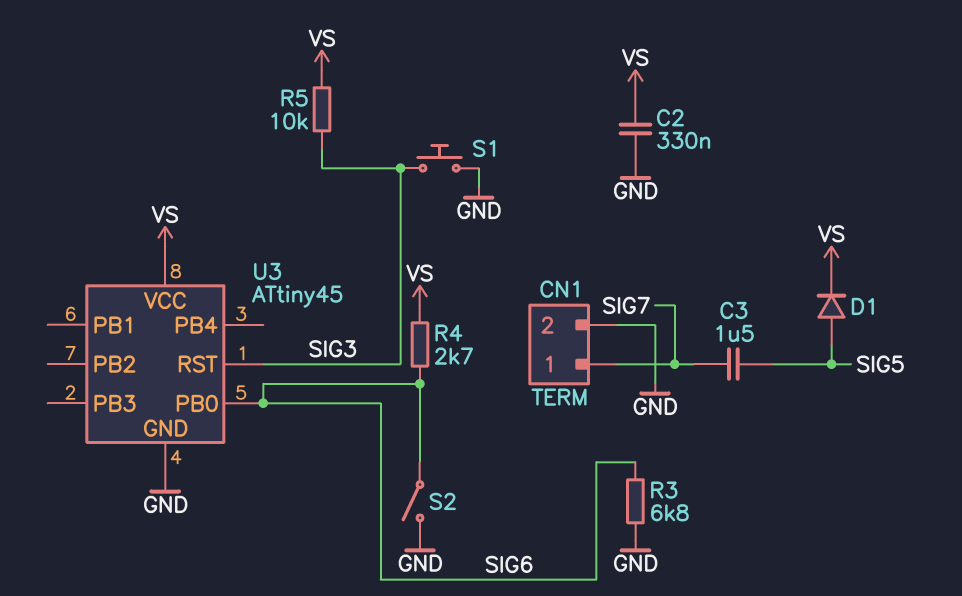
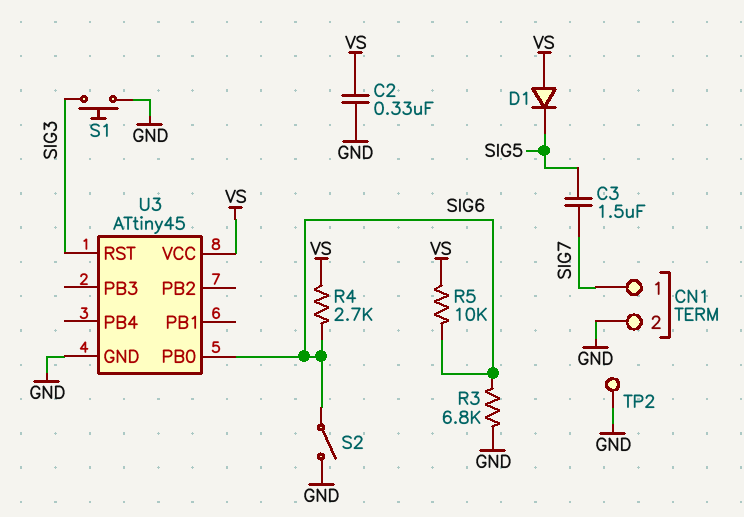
D1: diode (A SIG5, K VS) -> diode (A VS, K SIG5)
R5: 10k (SIG3, VS) -> 10k (SIG6, VS)
TP2: none -> test point (GND)

